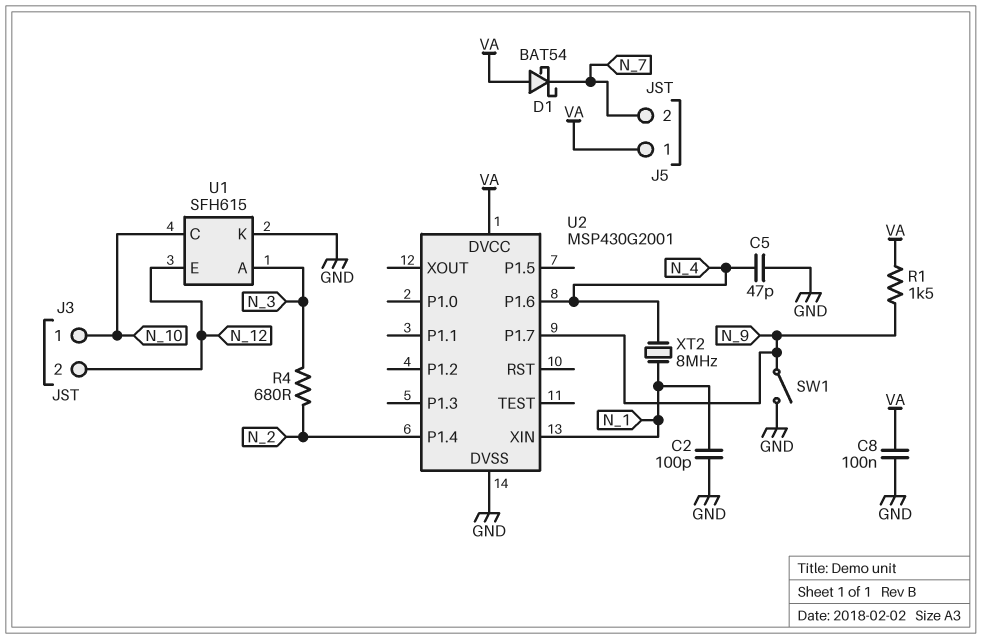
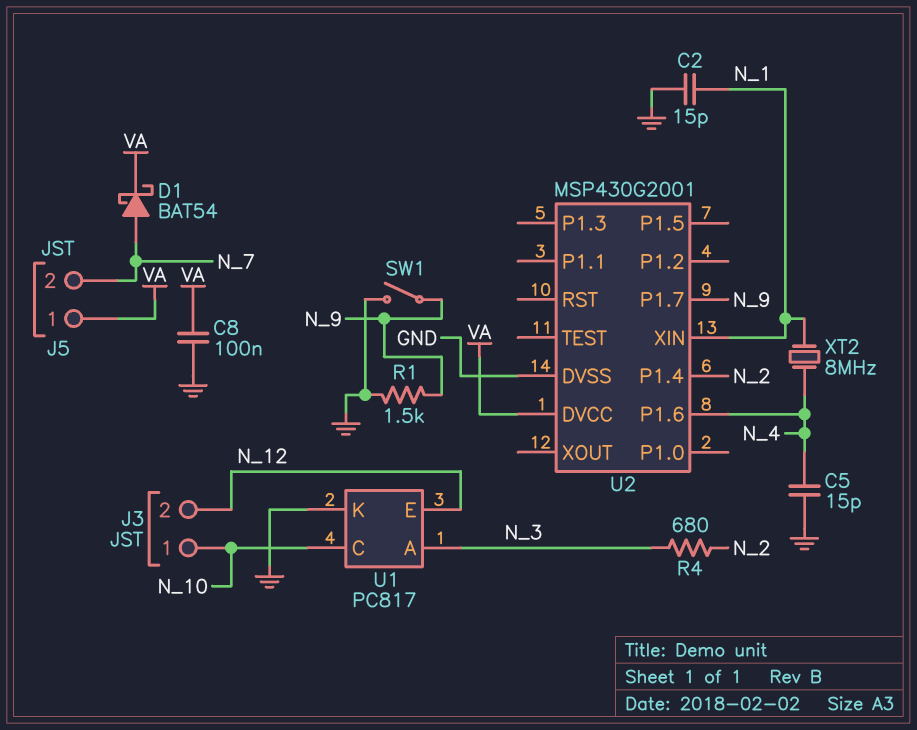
C2: 100pF (GND, N_1) -> 15pF (GND, N_1)
C5: 47pF (GND, N_4) -> 15pF (GND, N_4)
D1: schottky BAT54 (A VA, K N_7) -> schottky BAT54 (A N_7, K VA)
R1: 1.5k (N_9, VA) -> 1.5k (GND, N_9)
U1: SFH615 -> PC817

